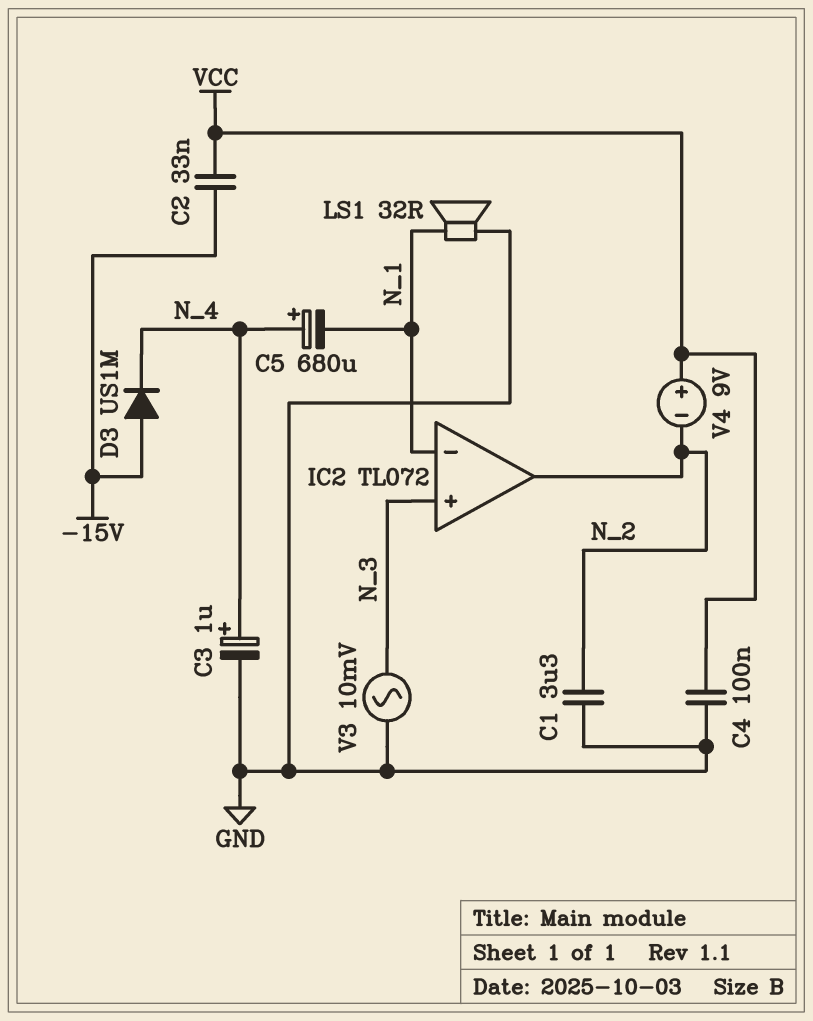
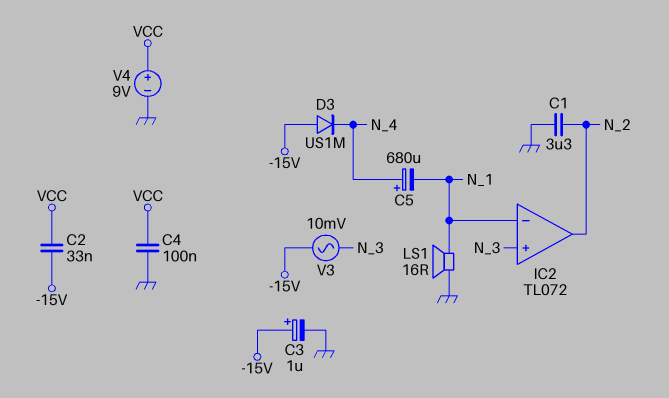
C3: 1uF (plus N_4, minus GND) -> 1uF (plus -15V, minus GND)
LS1: speaker 32R (GND, N_1) -> speaker 16R (GND, N_1)
V3: AC 10mV (GND, N_3) -> AC 10mV (-15V, N_3)
V4: 9V (plus VCC, minus N_2) -> 9V (plus VCC, minus GND)

